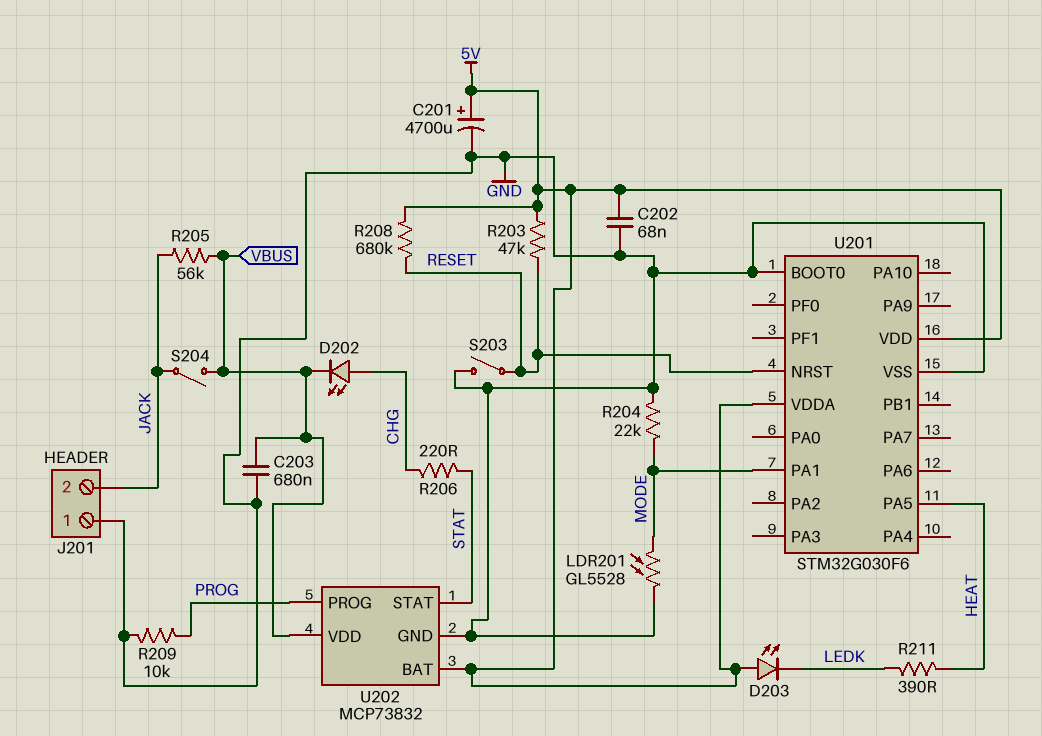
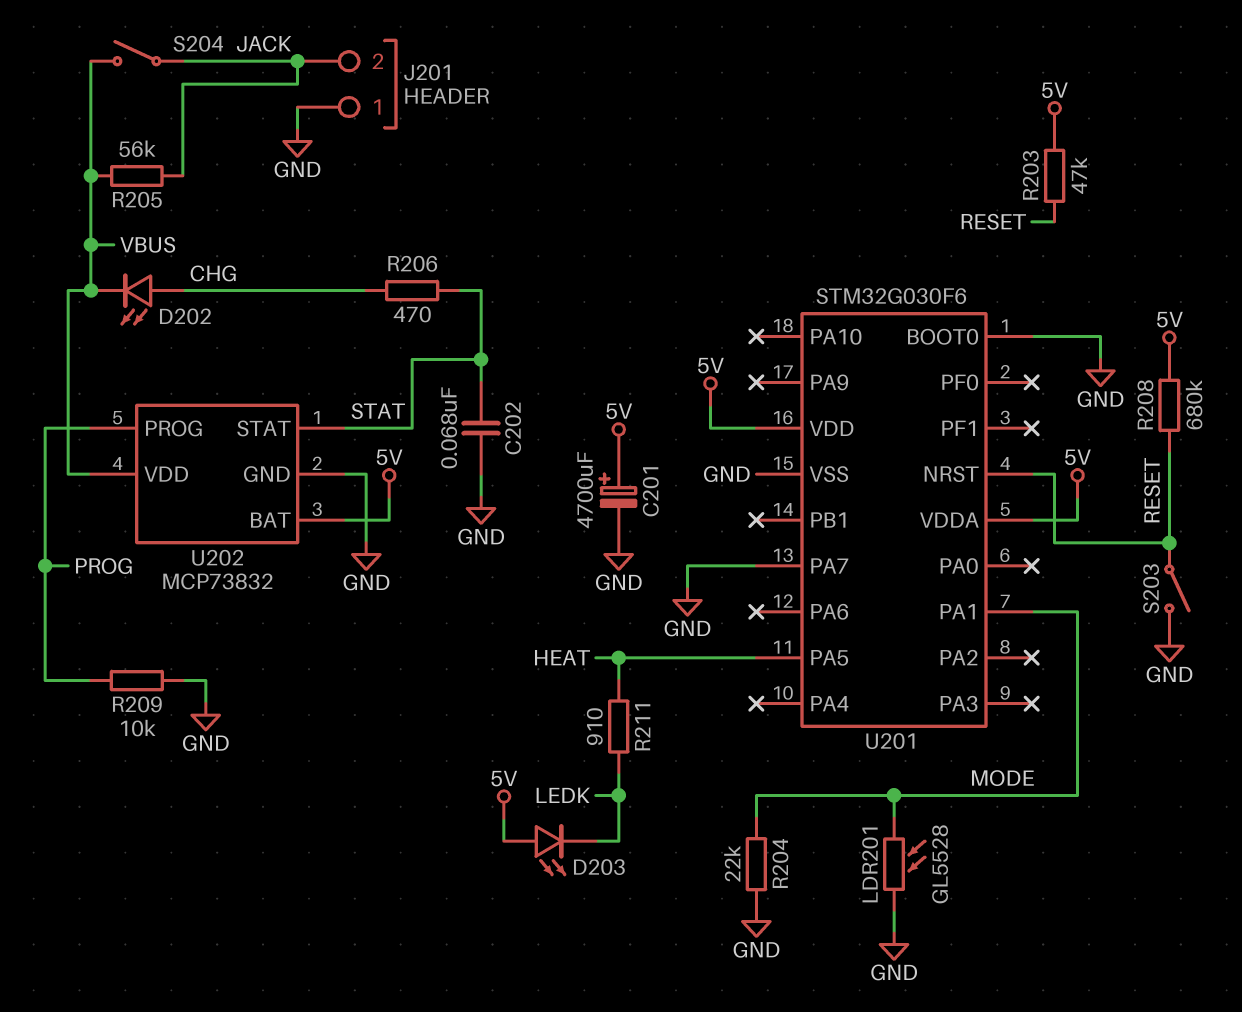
C202: 68nF (5V, GND) -> 68nF (GND, STAT)
C203: 680nF (GND, VBUS) -> none
R206: 220 (CHG, STAT) -> 470 (CHG, STAT)
R211: 390 (HEAT, LEDK) -> 910 (HEAT, LEDK)
U201 pin PA7: none -> GND

